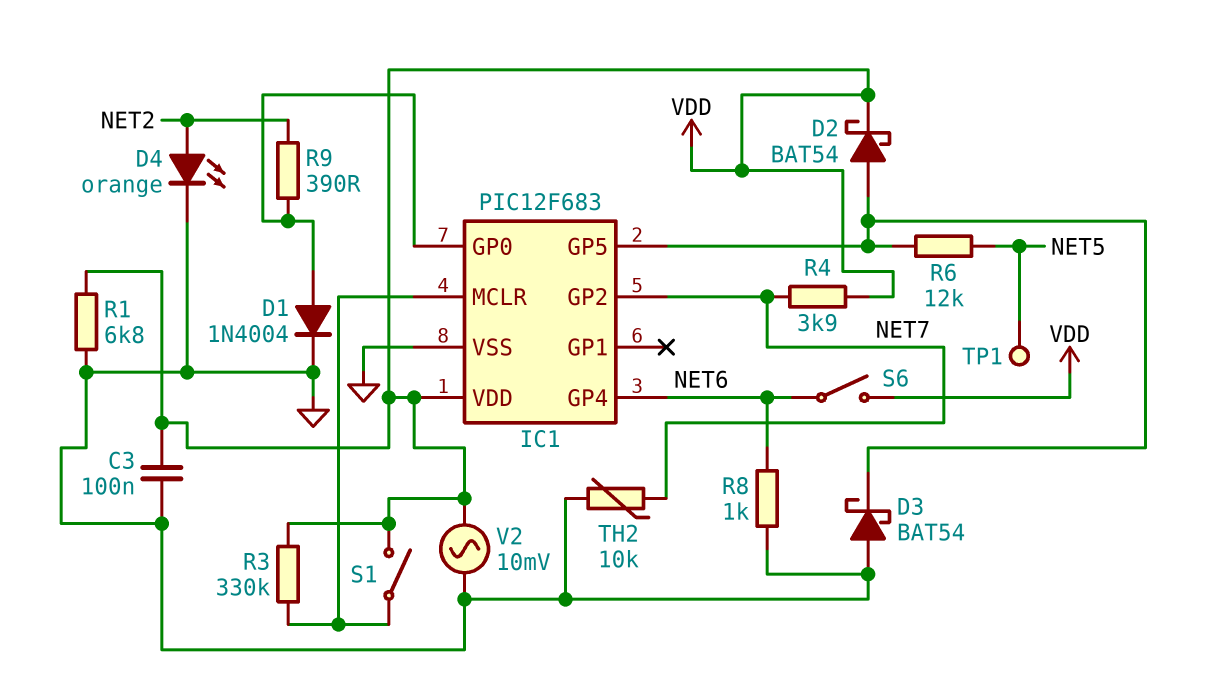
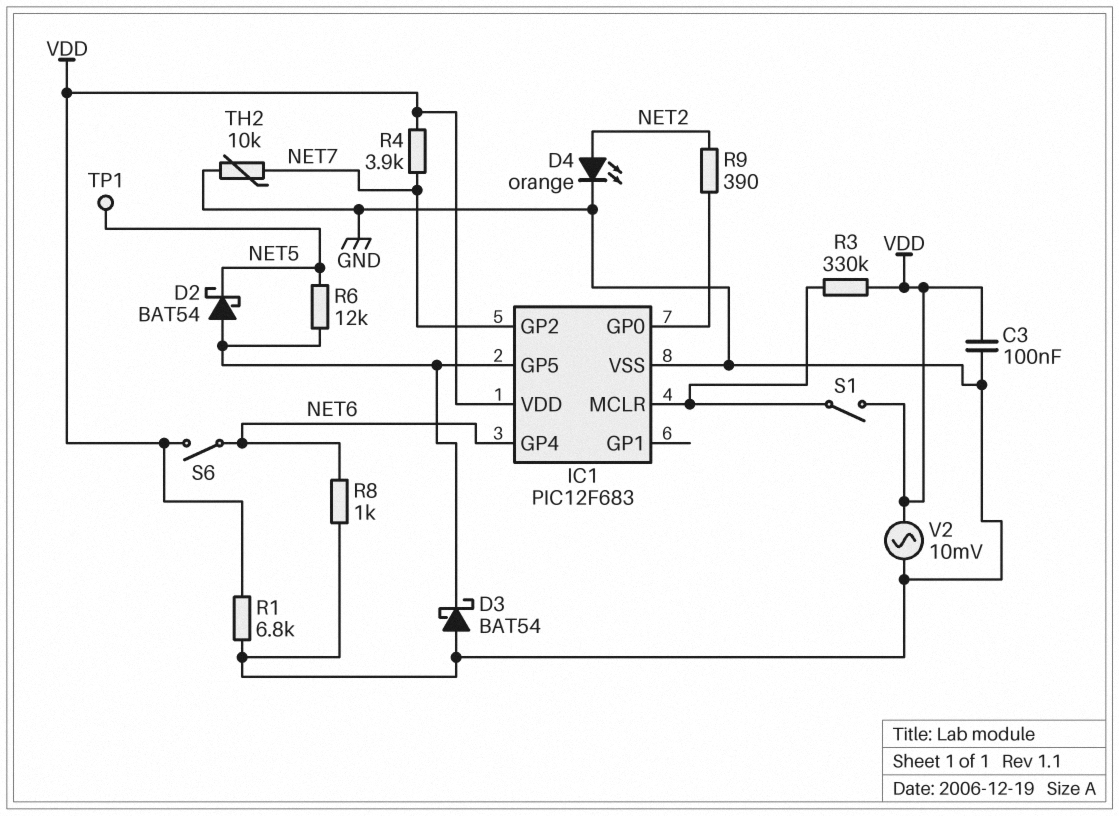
D1: diode 1N4004 (A IC1/GP0, K GND) -> none
D2: schottky BAT54 (A IC1/GP5, K VDD) -> schottky BAT54 (A IC1/GP5, K NET5)

